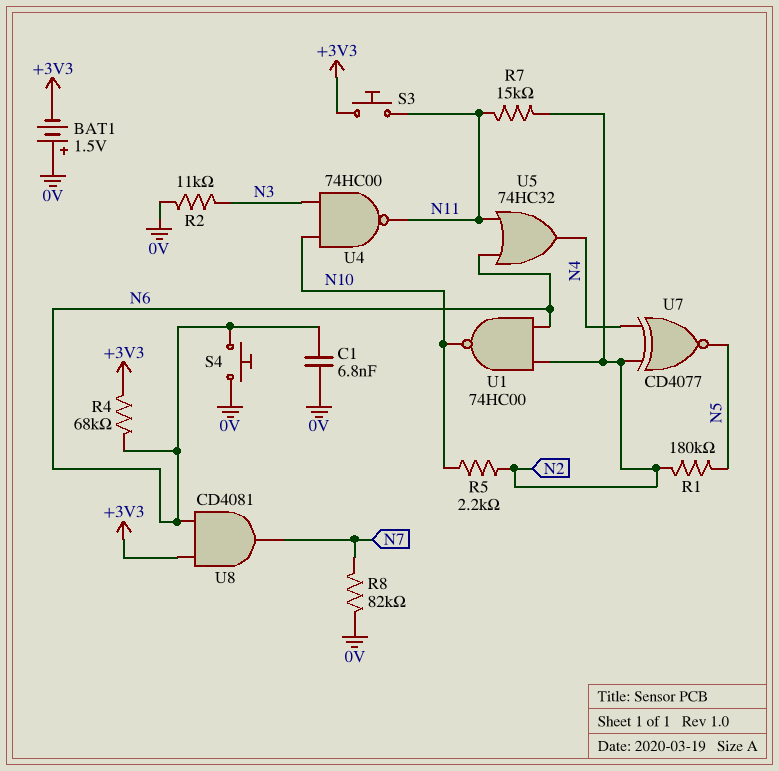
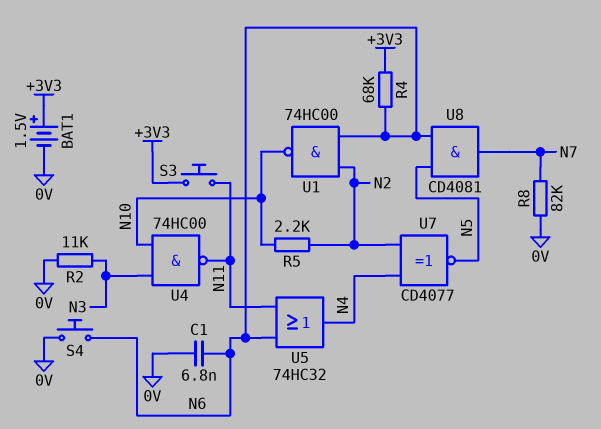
BAT1: 1.5V (plus 0V, minus +3V3) -> 1.5V (plus +3V3, minus 0V)
R1: 180k (N2, N5) -> none
R7: 15k (N2, N11) -> none
U8: AND CD4081 (in +3V3, in N6, out N7) -> AND CD4081 (in N5, in N6, out N7)

